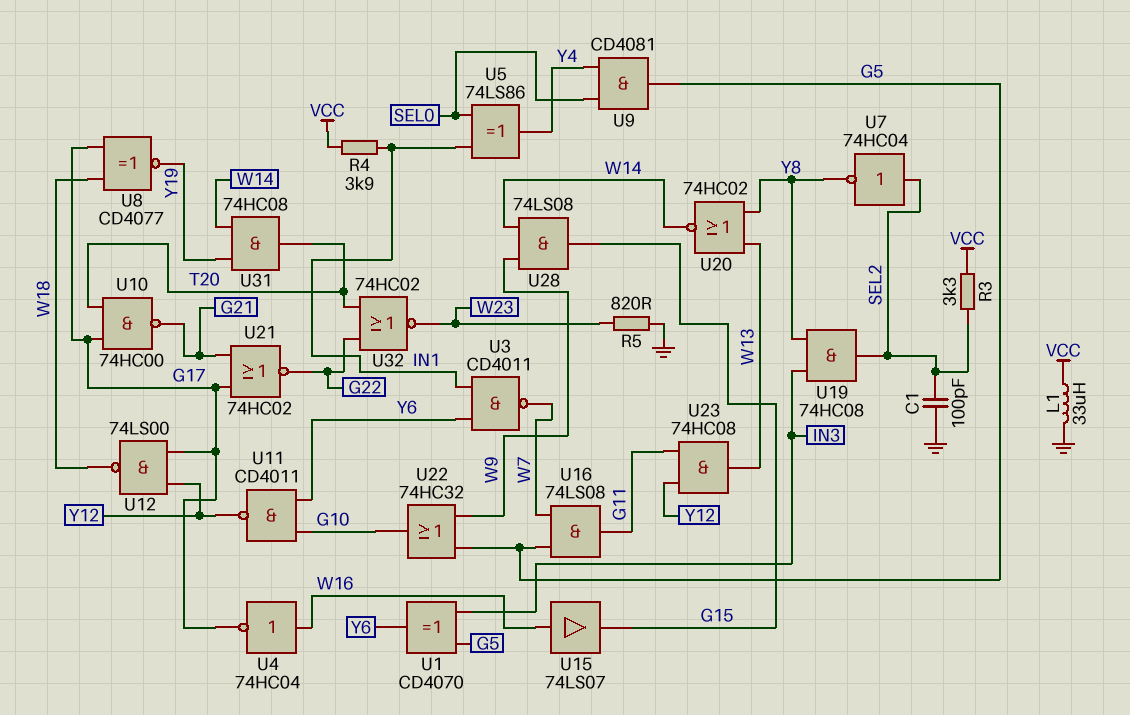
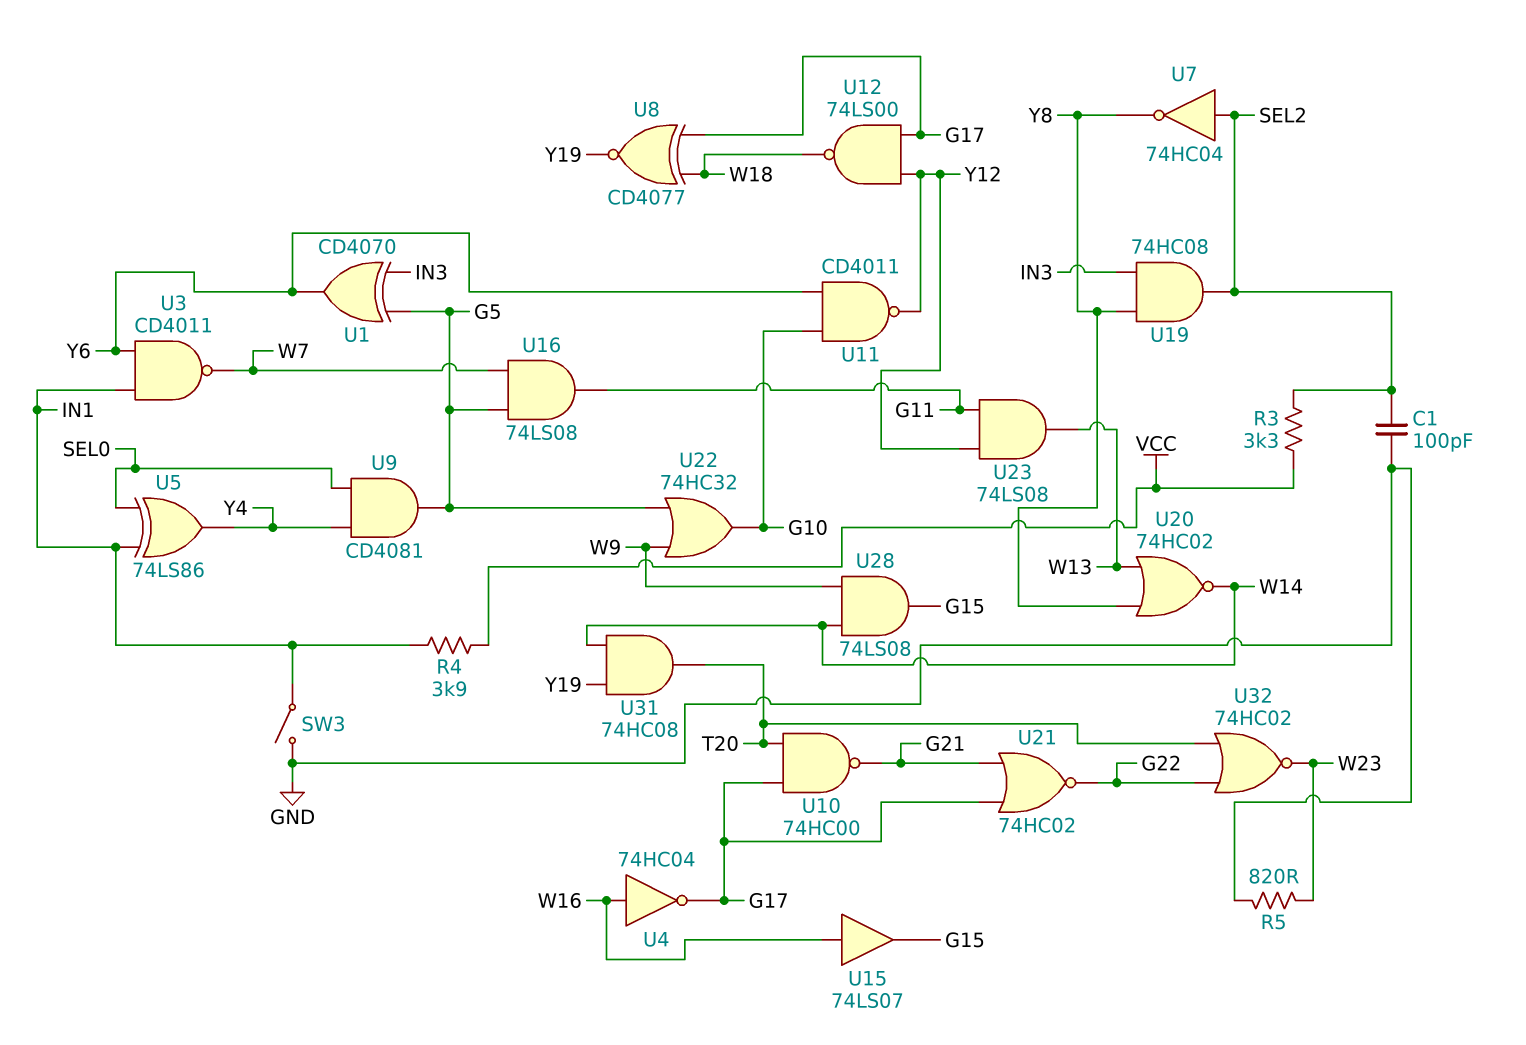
L1: 33uH (GND, VCC) -> none
SW3: none -> switch (GND, IN1)
U23: AND 74HC08 (in G11, in Y12, out W13) -> AND 74LS08 (in G11, in Y12, out W13)

